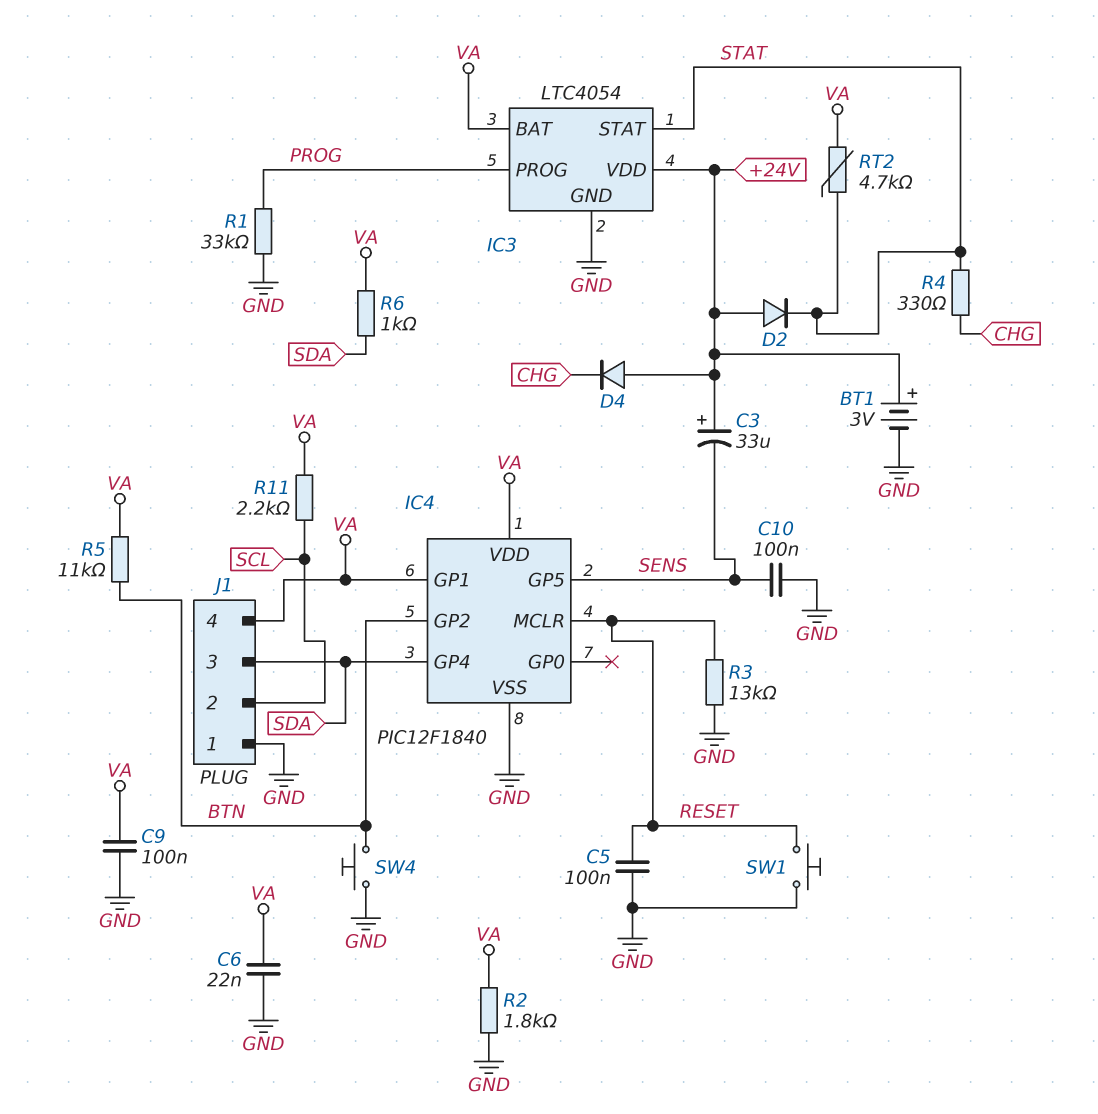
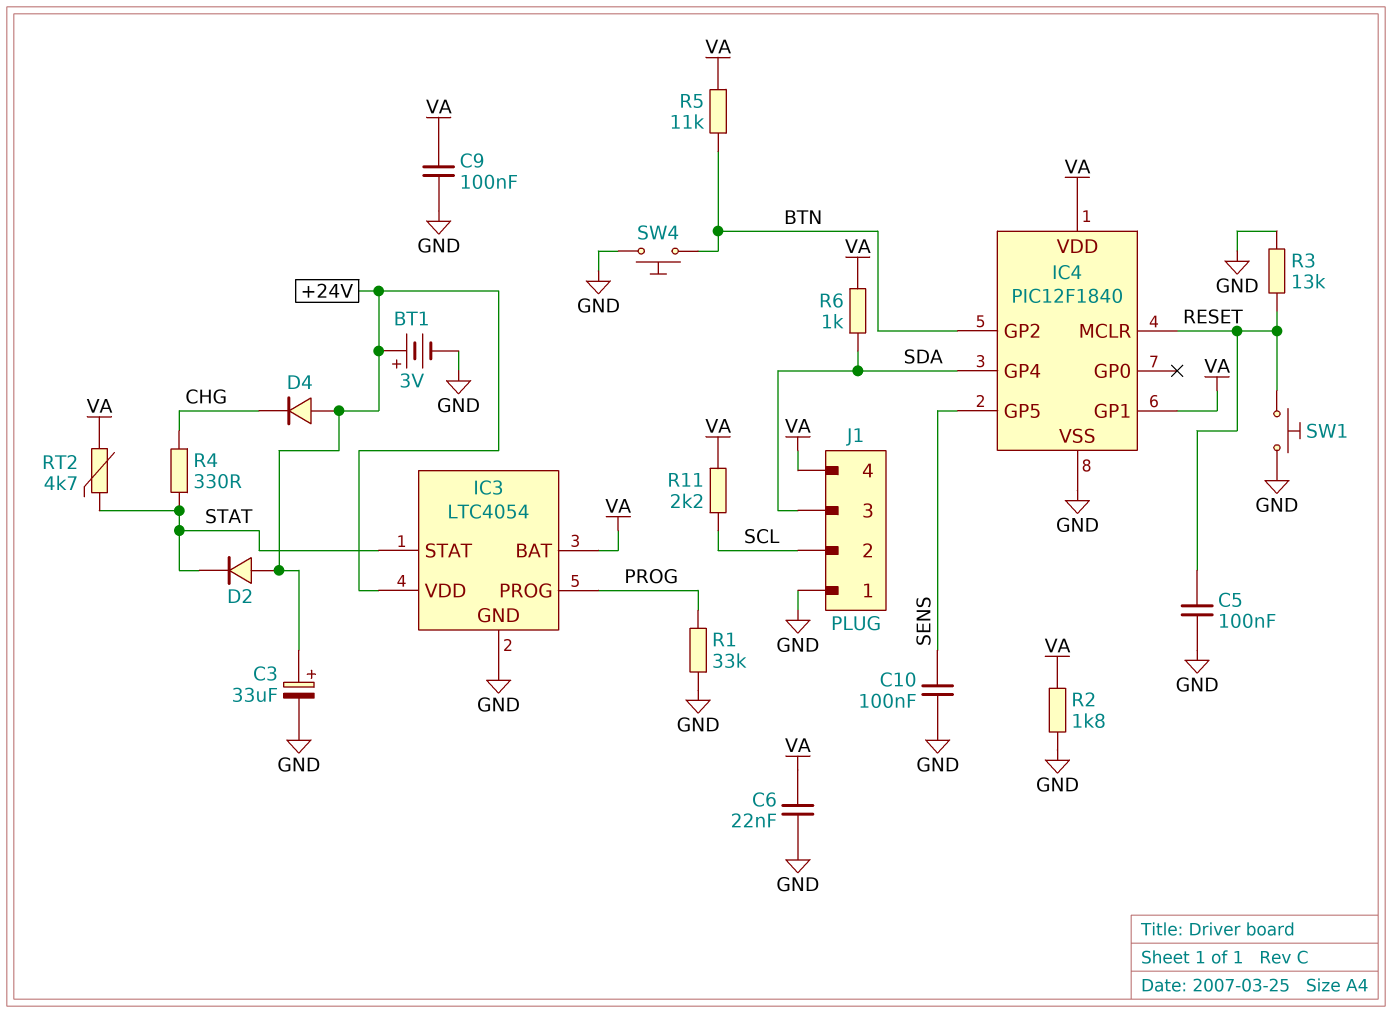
C3: 33uF (plus +24V, minus SENS) -> 33uF (plus +24V, minus GND)

